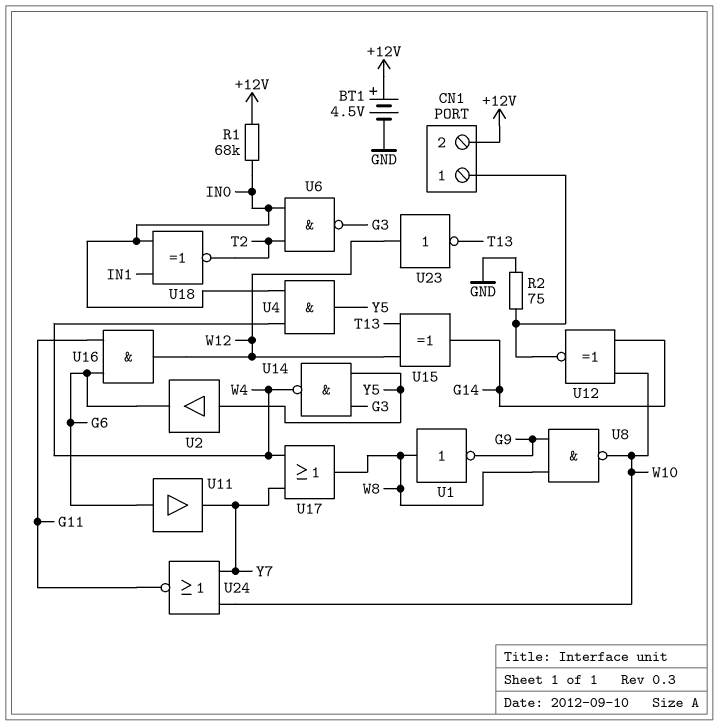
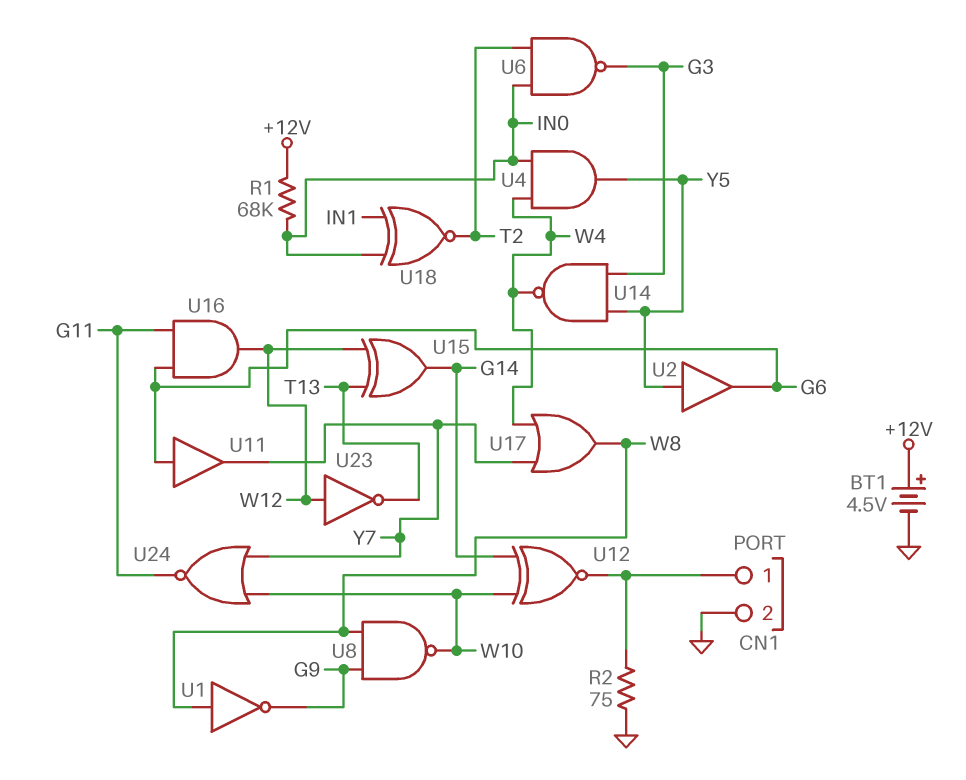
CN1 pin 2: +12V -> GND

